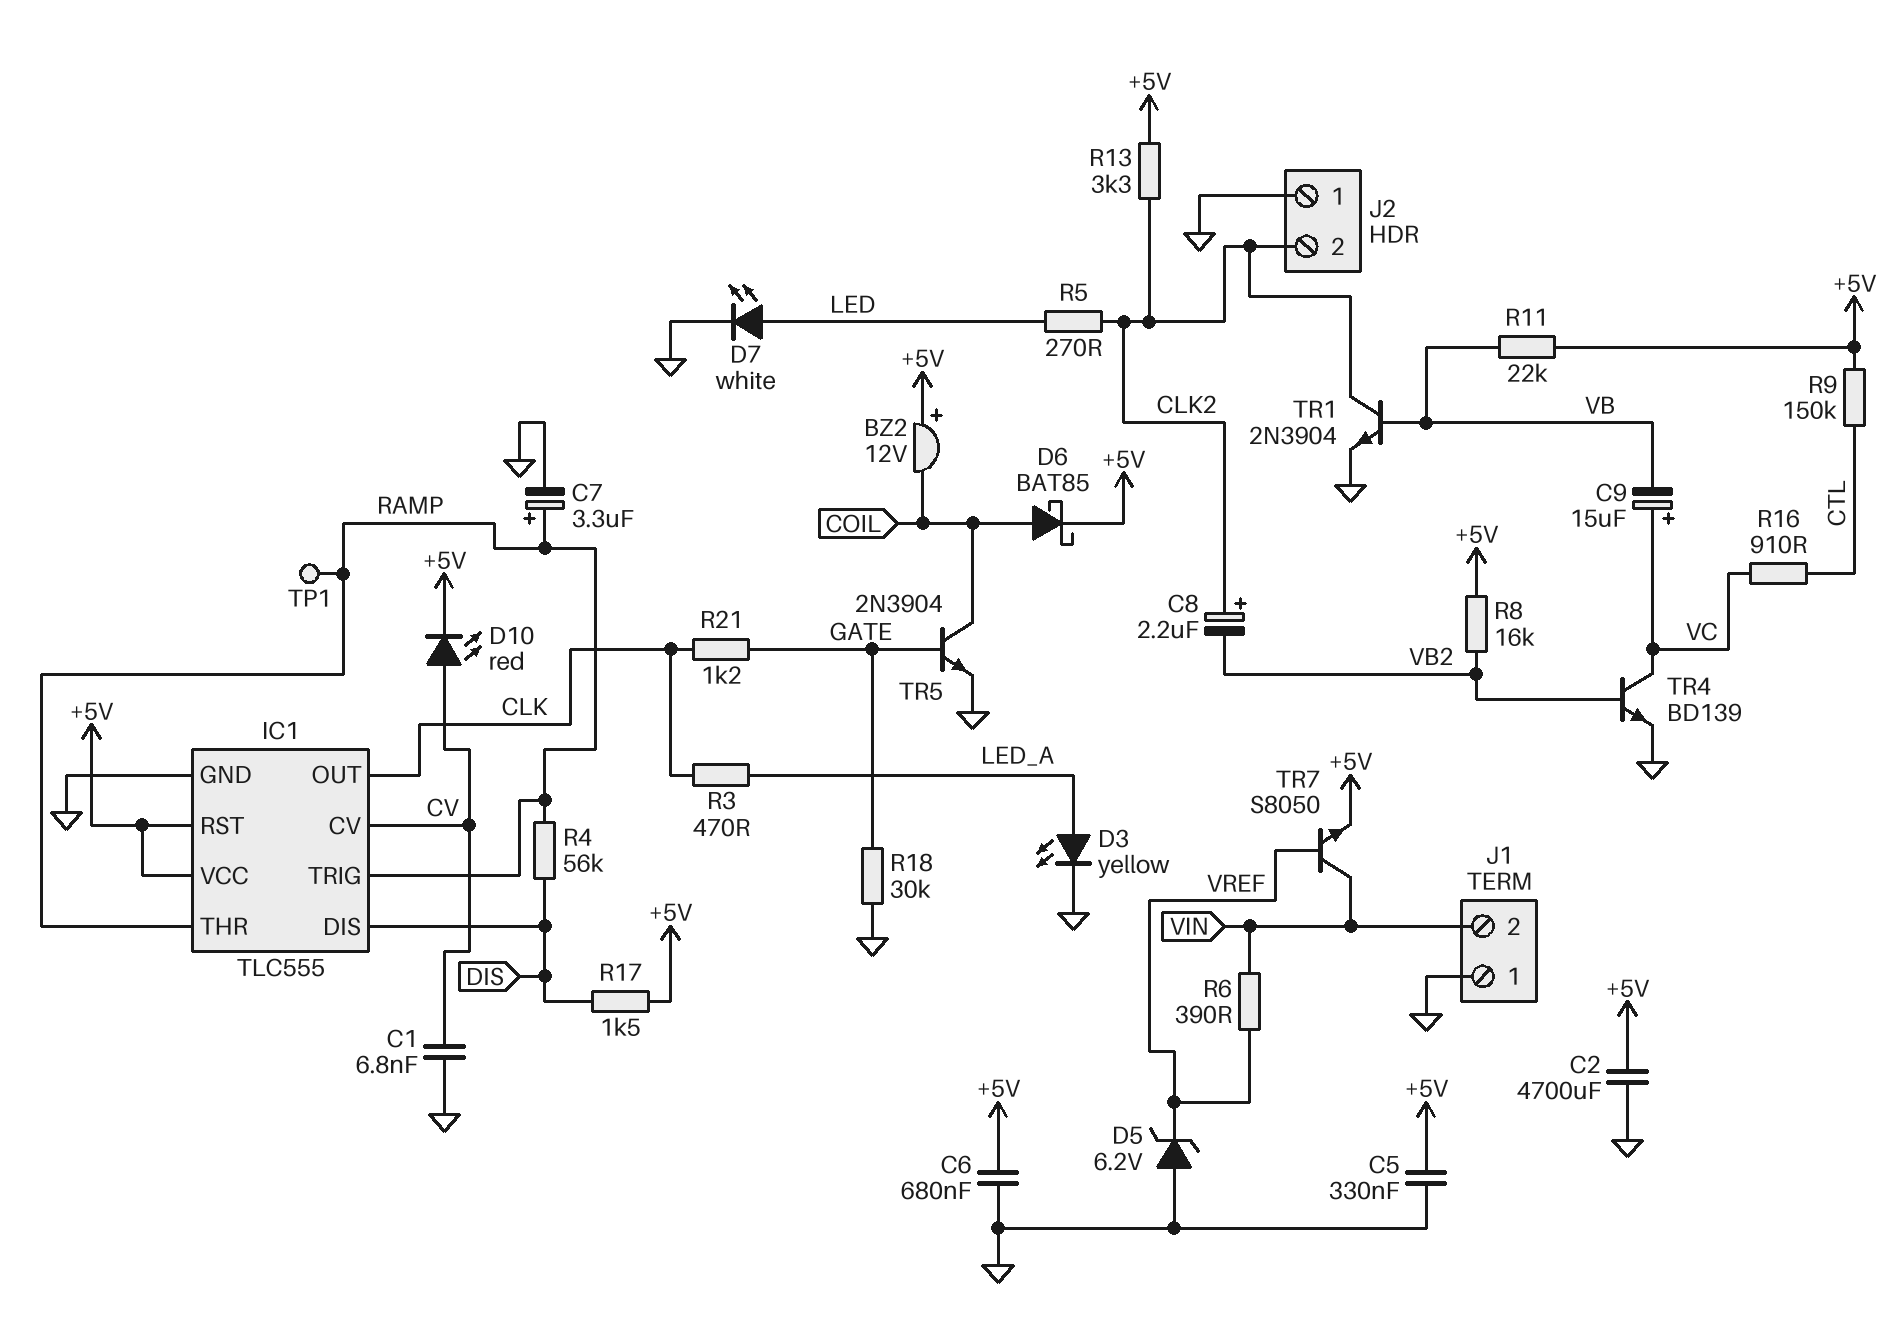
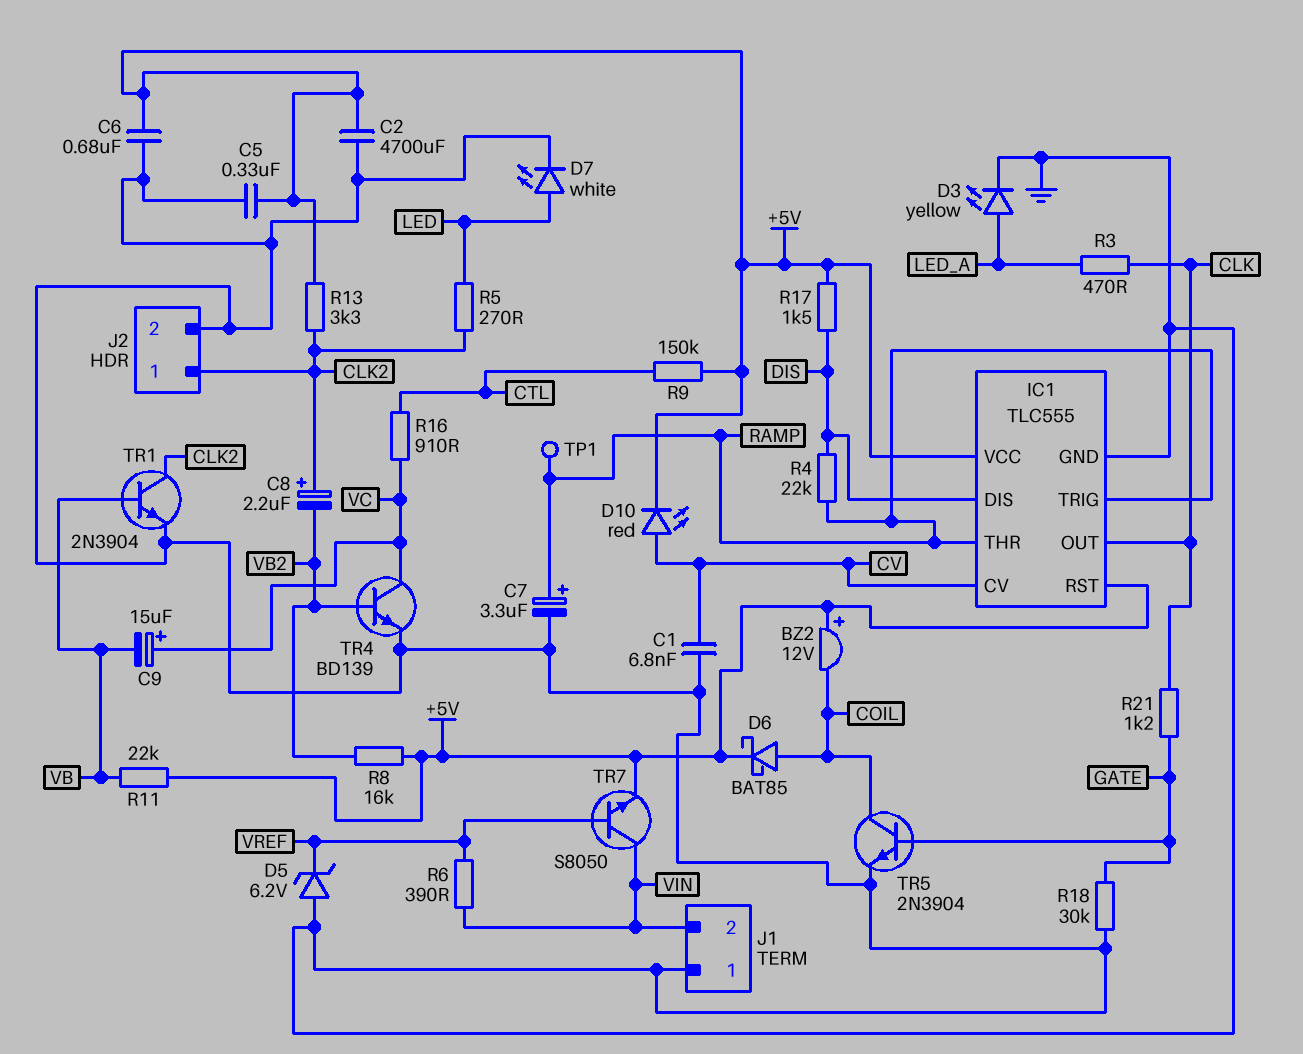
J2 pin 1: GND -> CLK2
J2 pin 2: CLK2 -> GND
R4: 56k (DIS, RAMP) -> 22k (DIS, RAMP)

